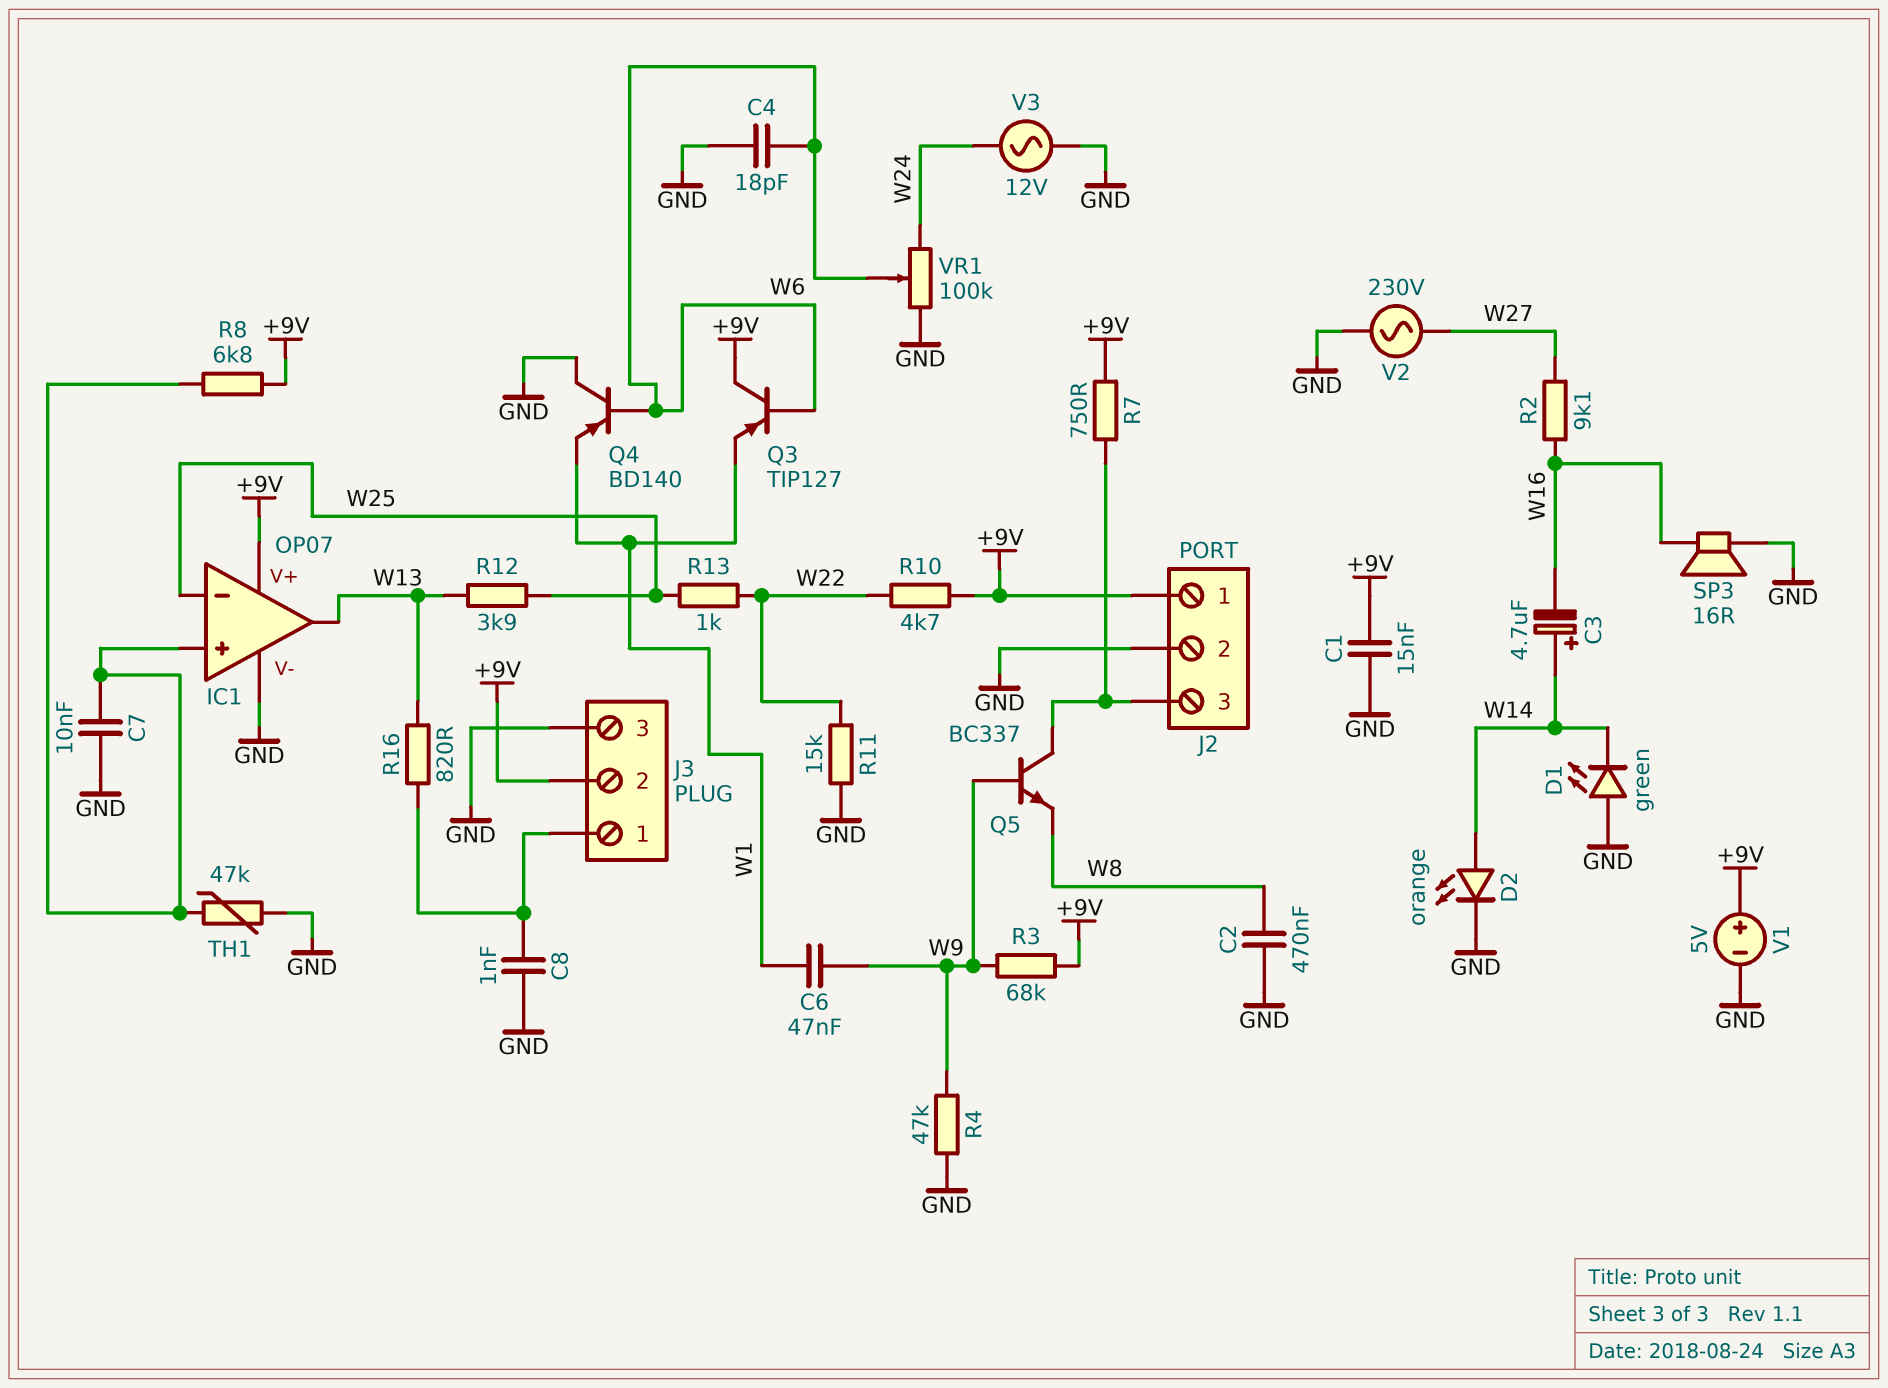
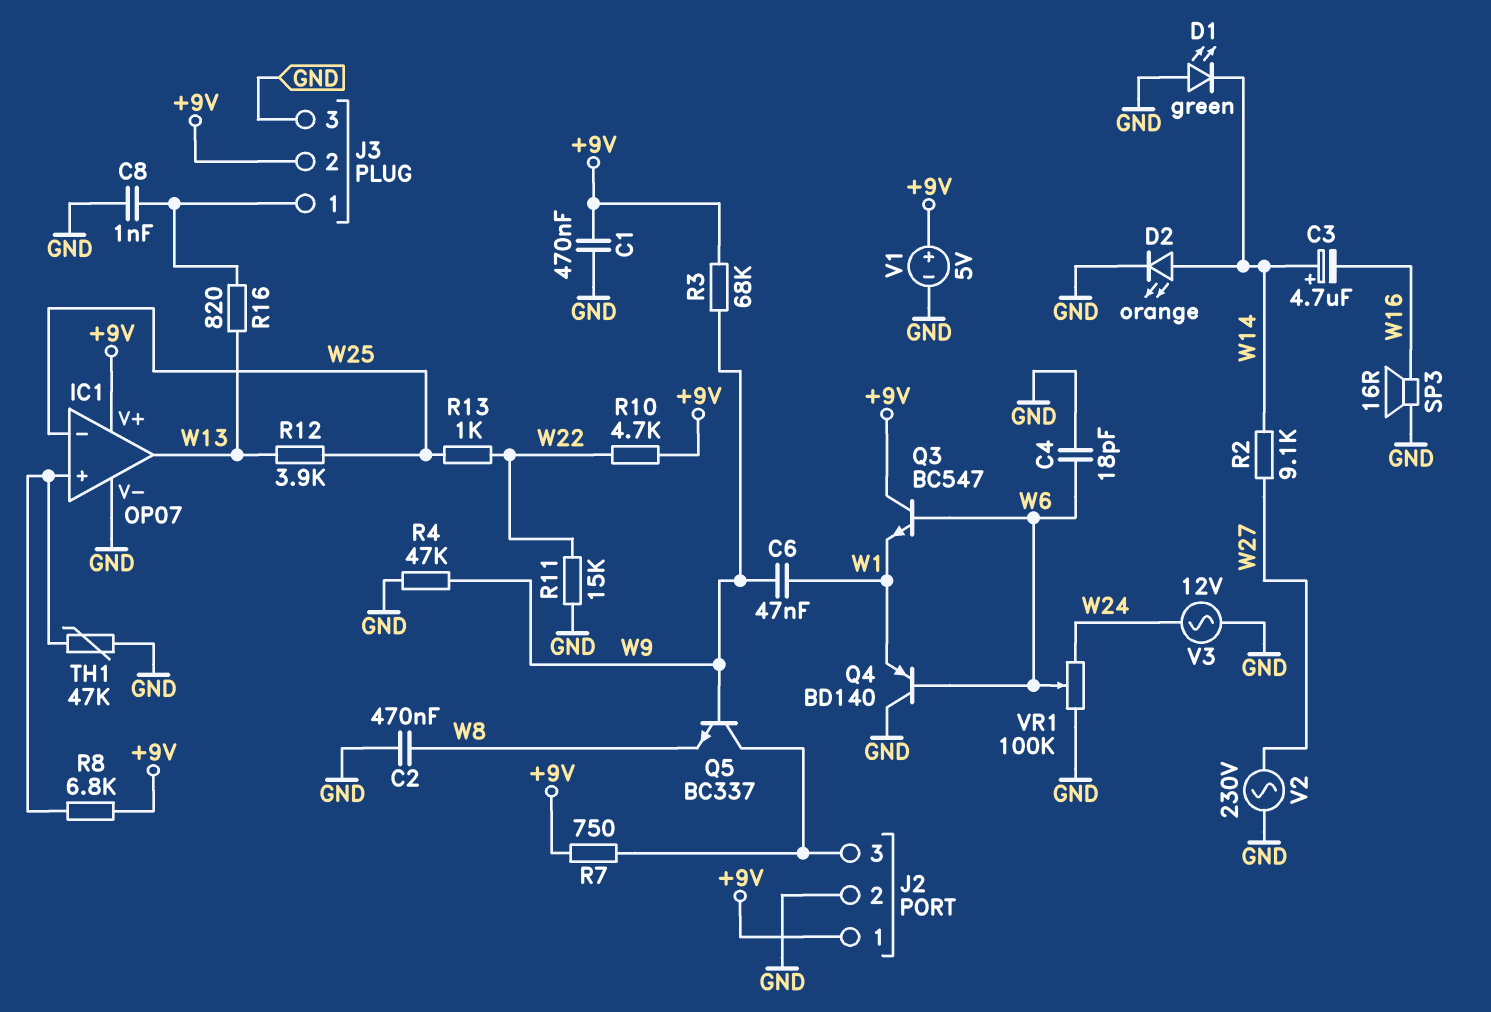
C1: 15nF (+9V, GND) -> 470nF (+9V, GND)
C7: 10nF (GND, IC1/in+) -> none
Q3: PNP TIP127 (B W6, C +9V, E W1) -> NPN BC547 (B W6, C +9V, E W1)
R2: 9.1k (W16, W27) -> 9.1k (W14, W27)

